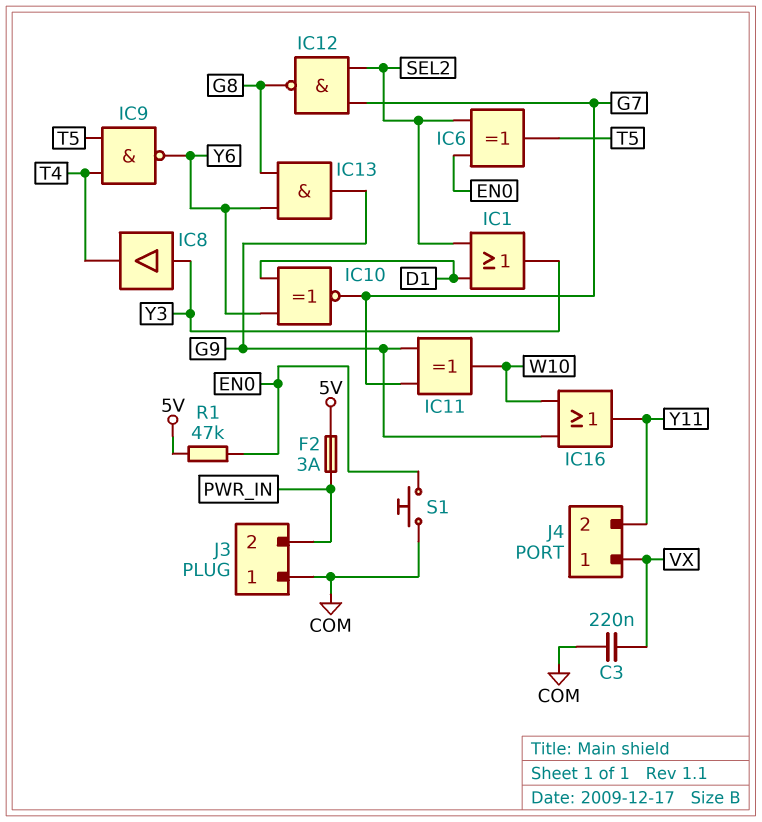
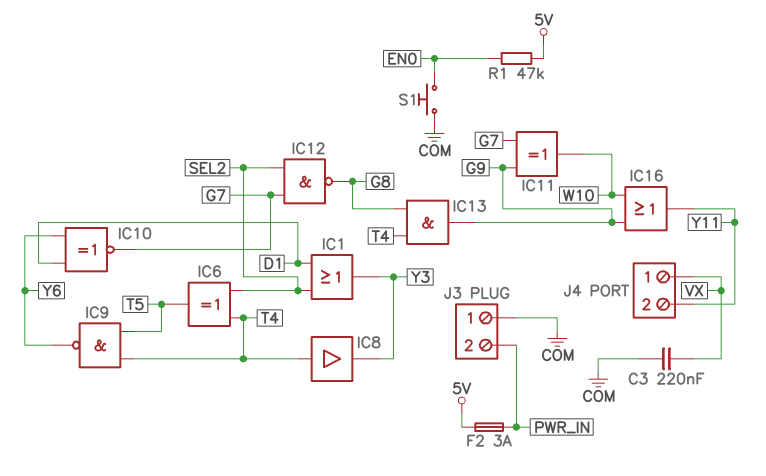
IC6: XOR (in EN0, in SEL2, out T5) -> XOR (in SEL2, in T4, out T5)
IC8: buffer (in Y3, out T4) -> buffer (in T4, out Y3)
IC13: AND (in G8, in Y6, out G9) -> AND (in G8, in T4, out G9)

